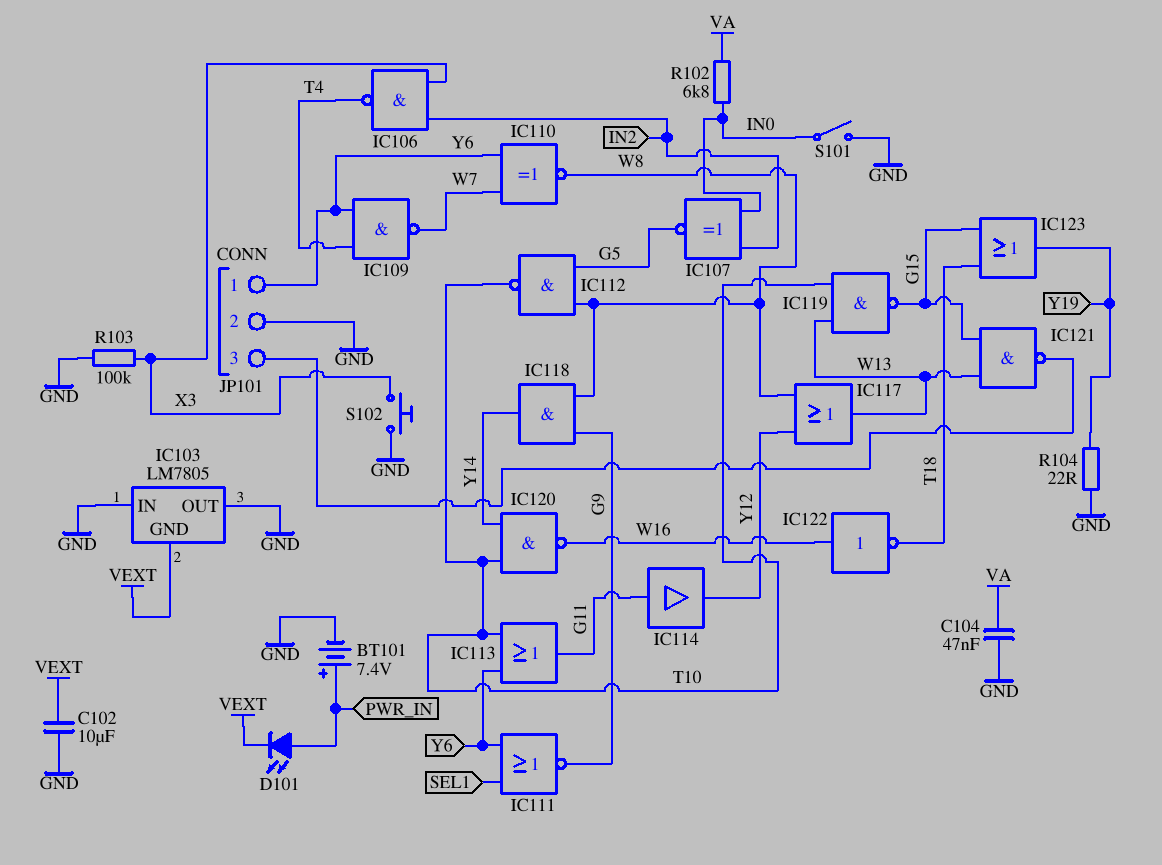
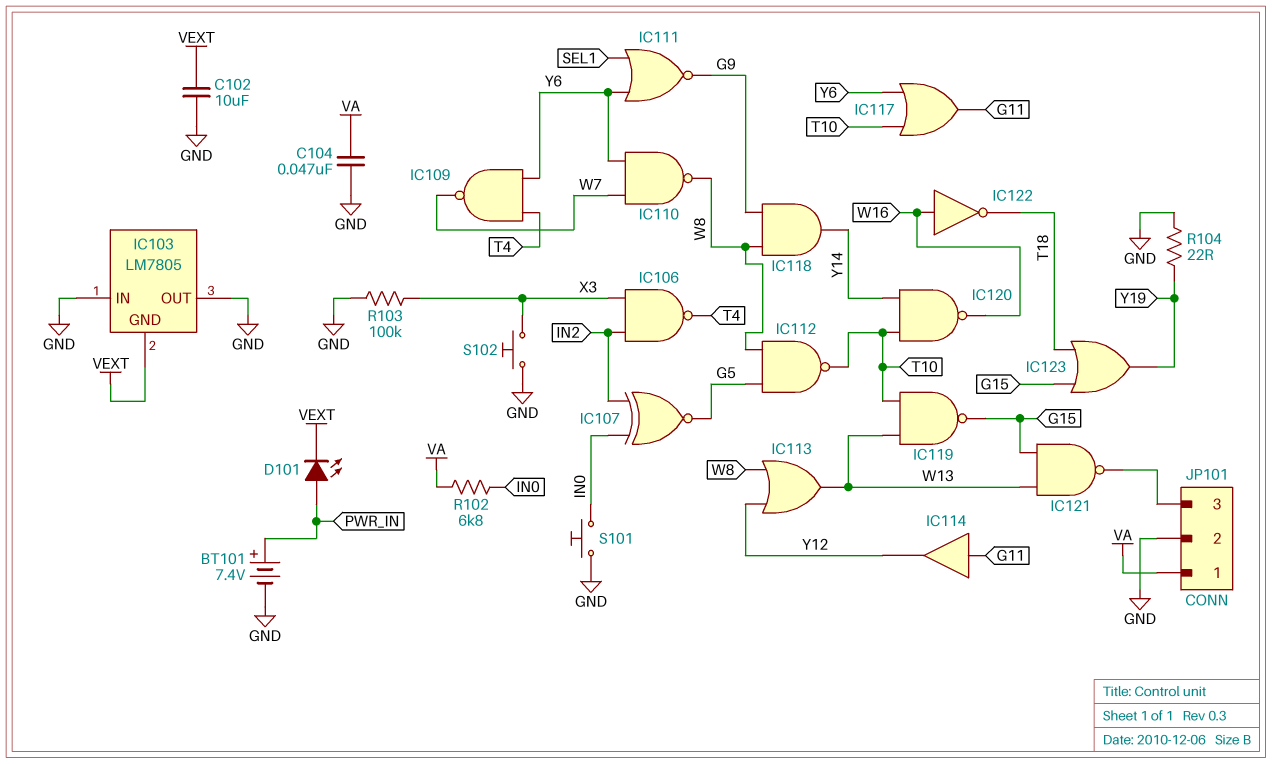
IC110: XNOR (in W7, in Y6, out W8) -> NAND (in W7, in Y6, out W8)
IC113: OR (in T10, in Y6, out G11) -> OR (in W8, in Y12, out W13)
IC117: OR (in W8, in Y12, out W13) -> OR (in T10, in Y6, out G11)
JP101 pin 1: Y6 -> VA
S101: switch (GND, IN0) -> button (GND, IN0)

